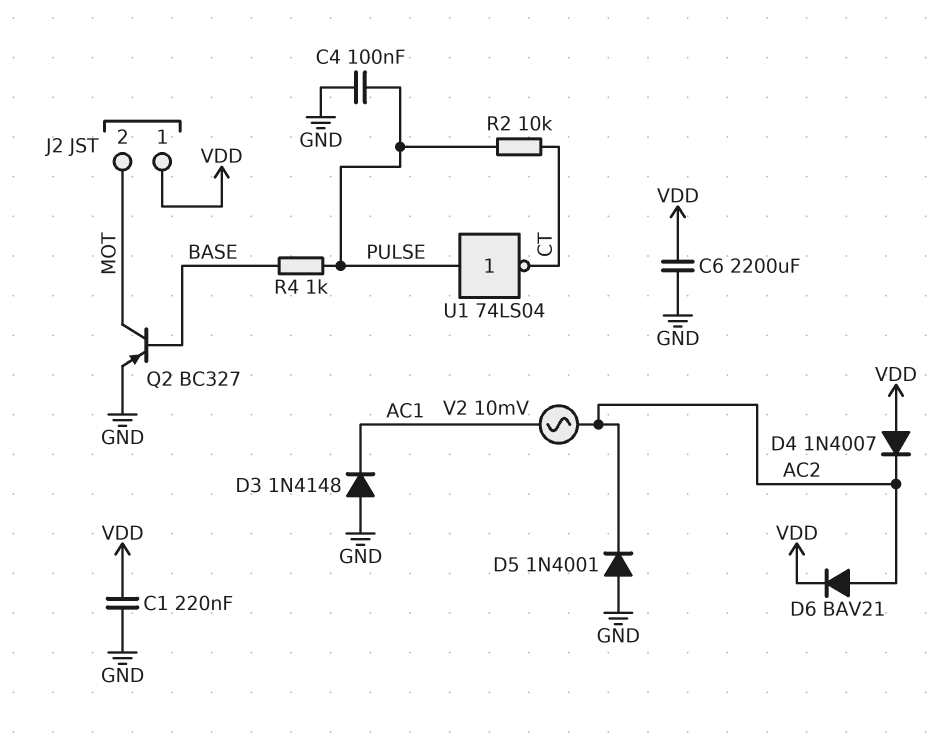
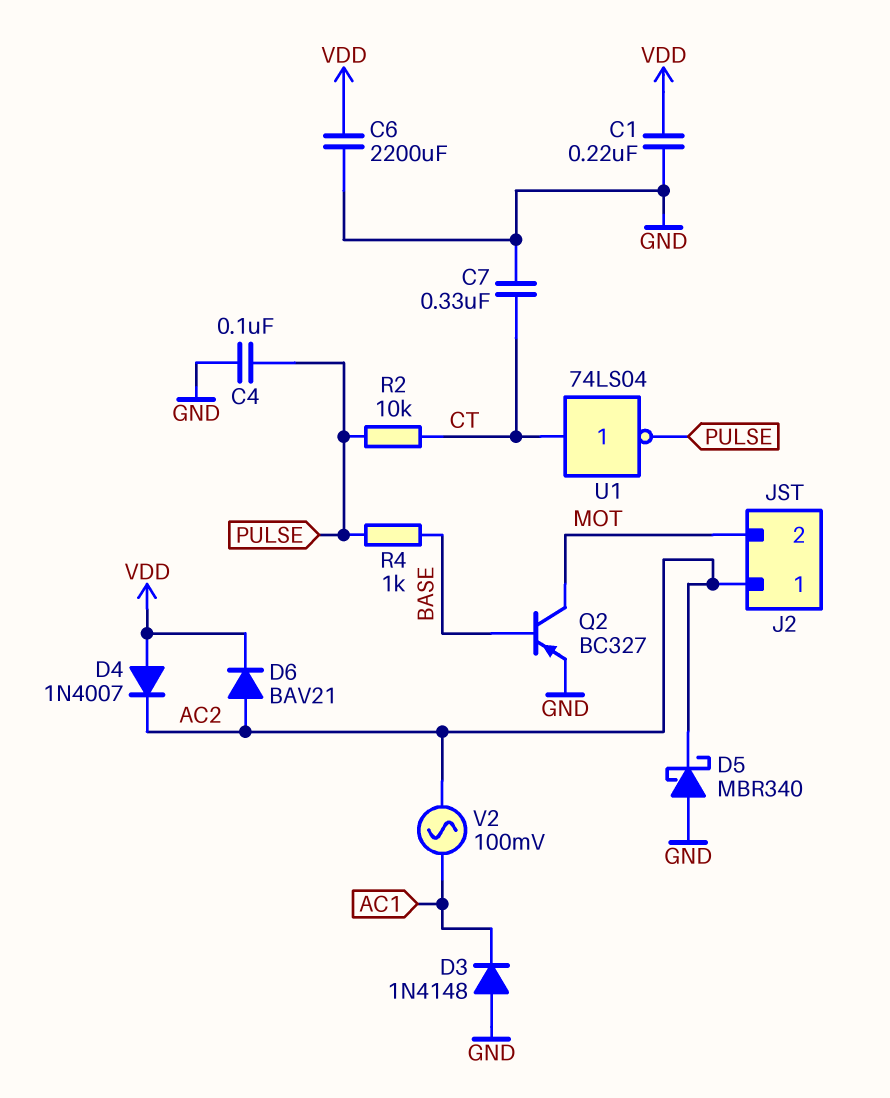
C7: none -> 330nF (CT, GND)
D5: diode 1N4001 (A GND, K AC2) -> schottky MBR340 (A GND, K AC2)
J2 pin 1: VDD -> AC2
U1: NOT 74LS04 (in PULSE, out CT) -> NOT 74LS04 (in CT, out PULSE)
V2: AC 10mV (AC1, AC2) -> AC 100mV (AC1, AC2)

